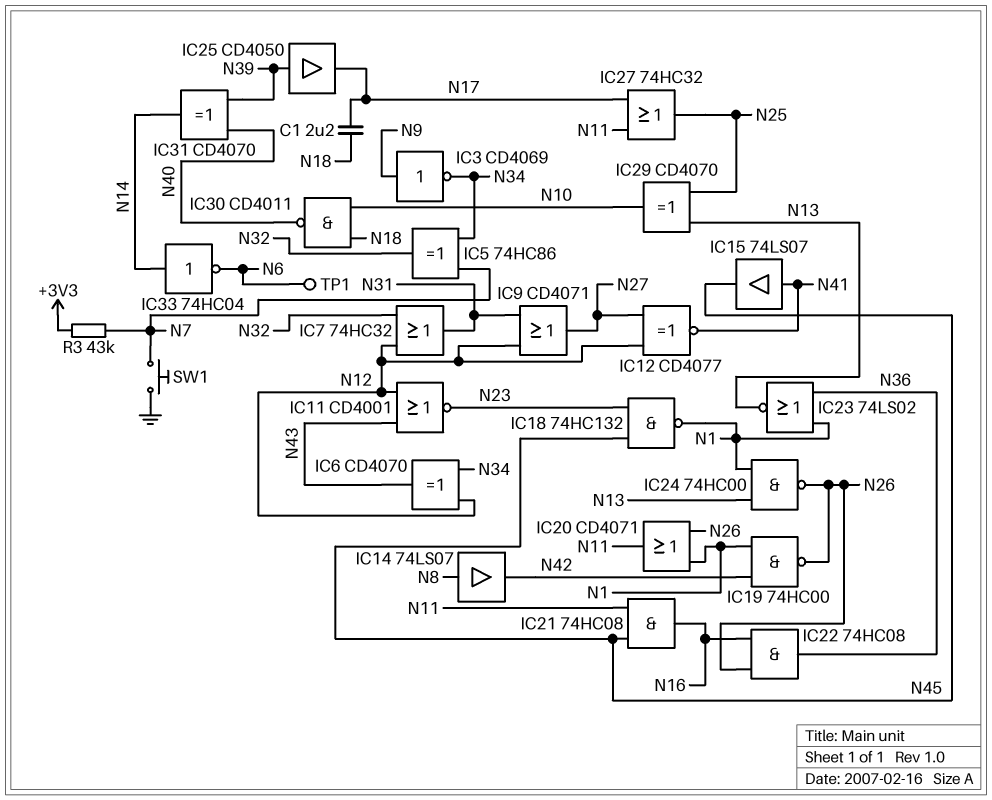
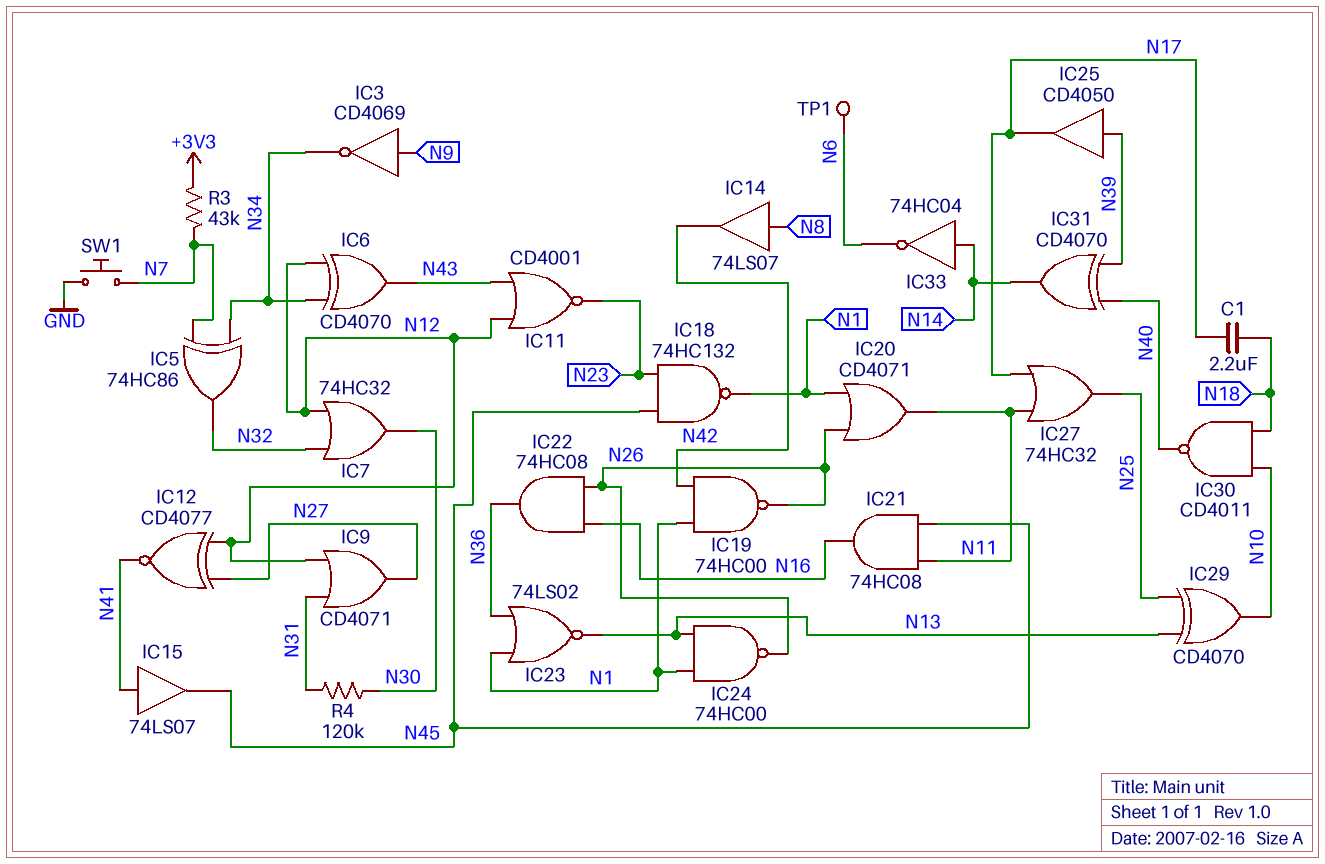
IC7: OR 74HC32 (in N12, in N32, out N31) -> OR 74HC32 (in N12, in N32, out N30)
R4: none -> 120k (N30, N31)

